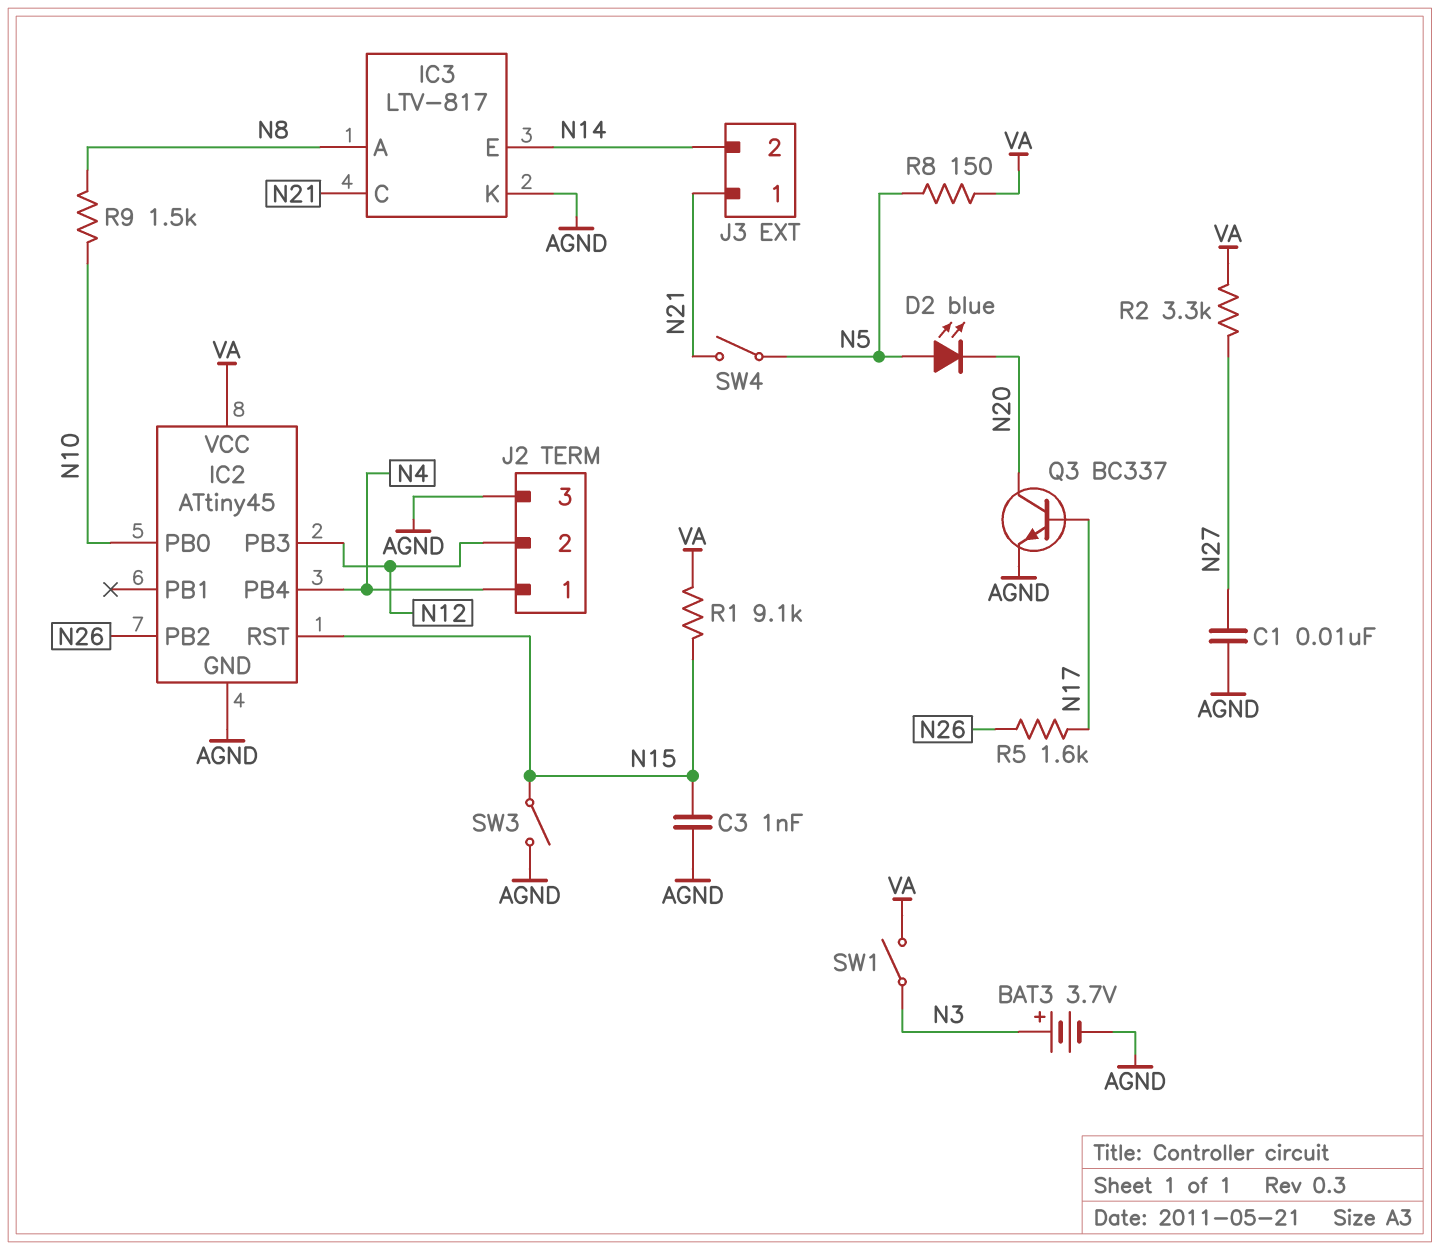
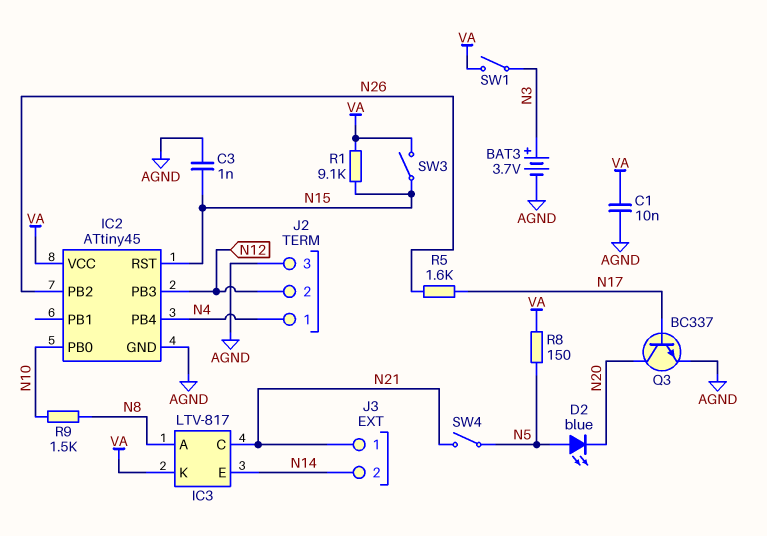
C1: 10nF (AGND, N27) -> 10nF (AGND, VA)
IC3 pin K: AGND -> VA
R2: 3.3k (N27, VA) -> none
SW3: switch (AGND, N15) -> switch (N15, VA)

